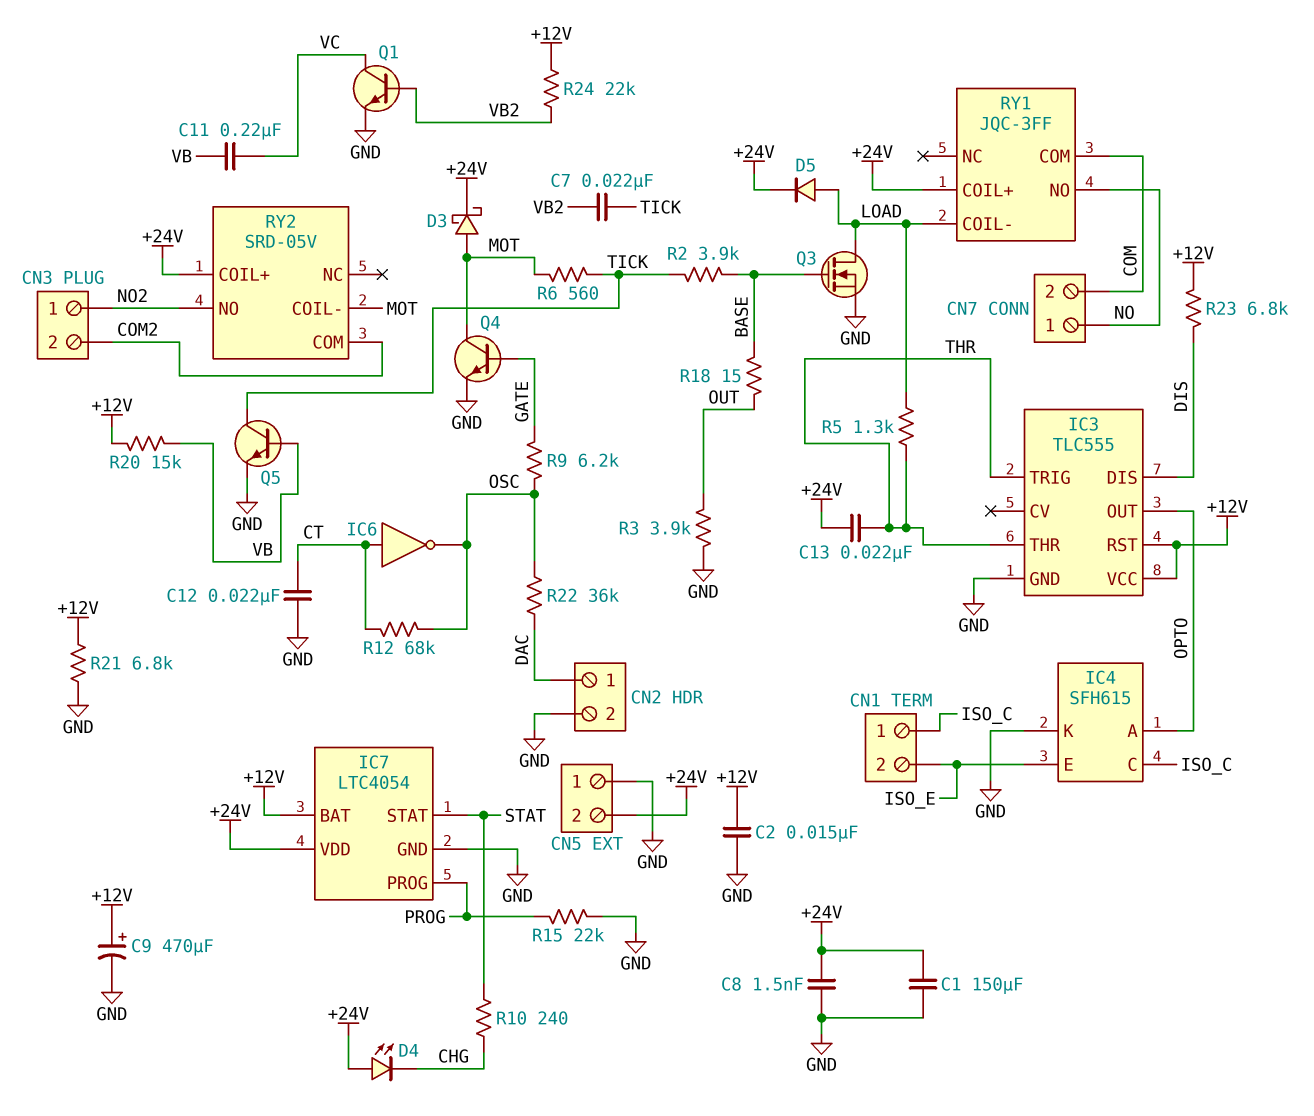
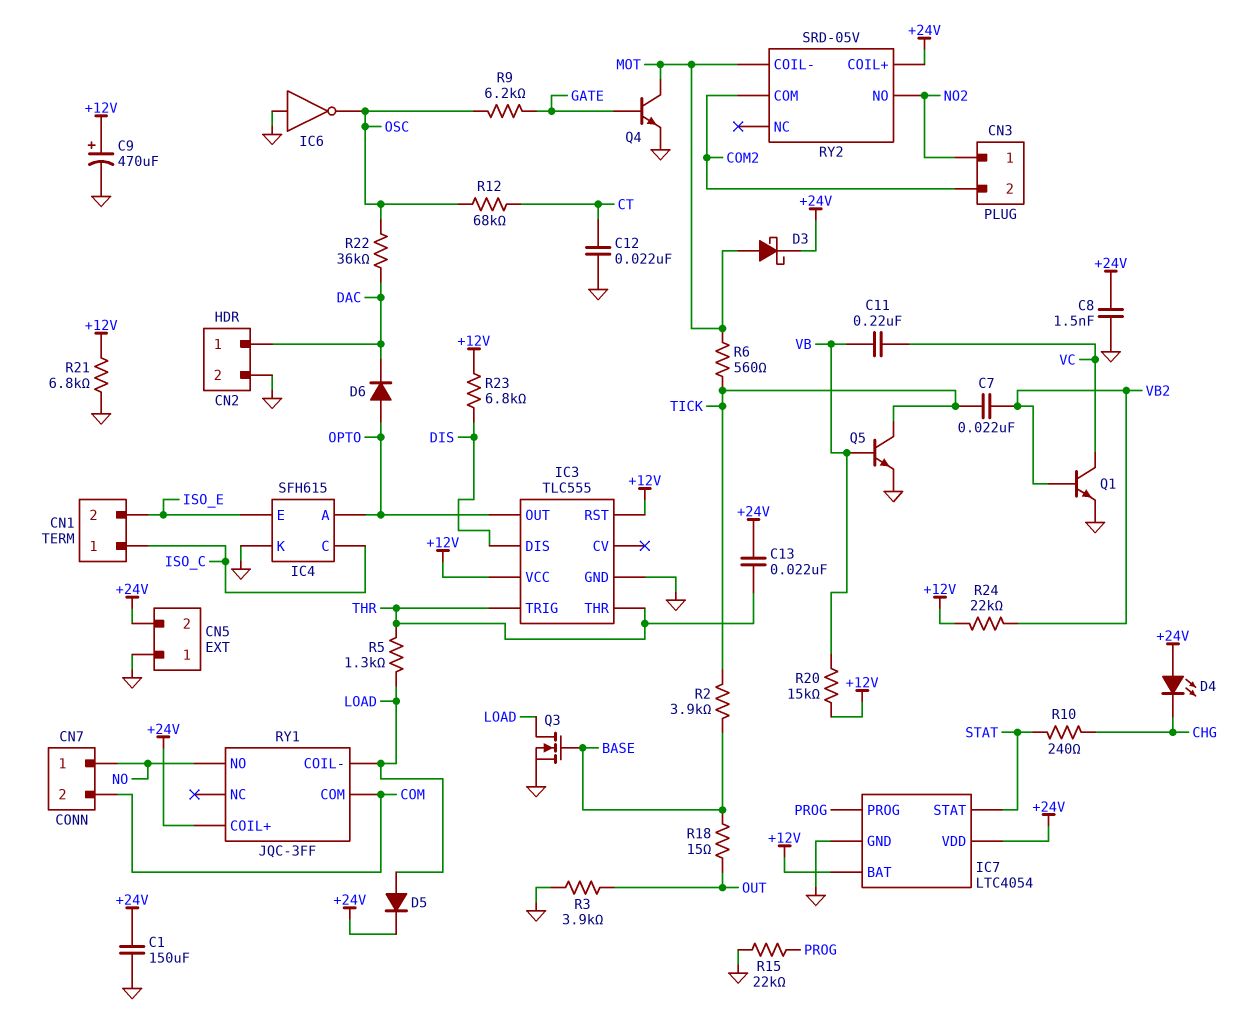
C2: 15nF (+12V, GND) -> none
D6: none -> diode (A OPTO, K DAC)
IC6: NOT (in CT, out OSC) -> NOT (in GND, out OSC)

